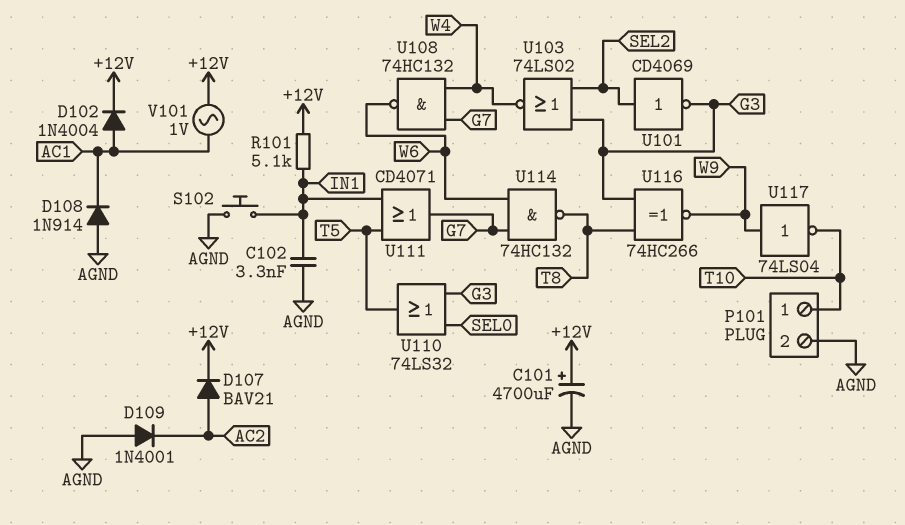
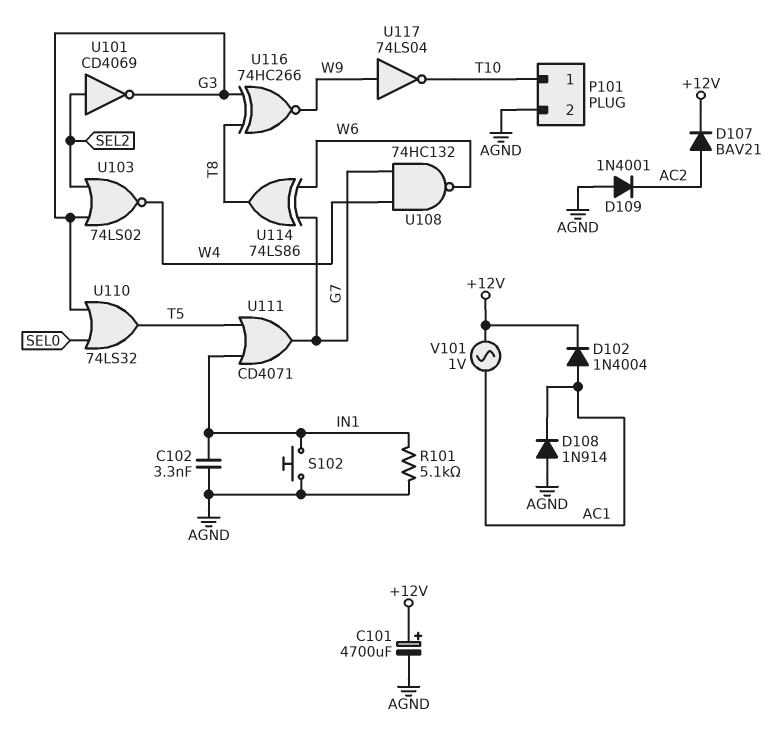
R101: 5.1k (+12V, IN1) -> 5.1k (AGND, IN1)
U114: NAND 74HC132 (in G7, in W6, out T8) -> XOR 74LS86 (in G7, in W6, out T8)

